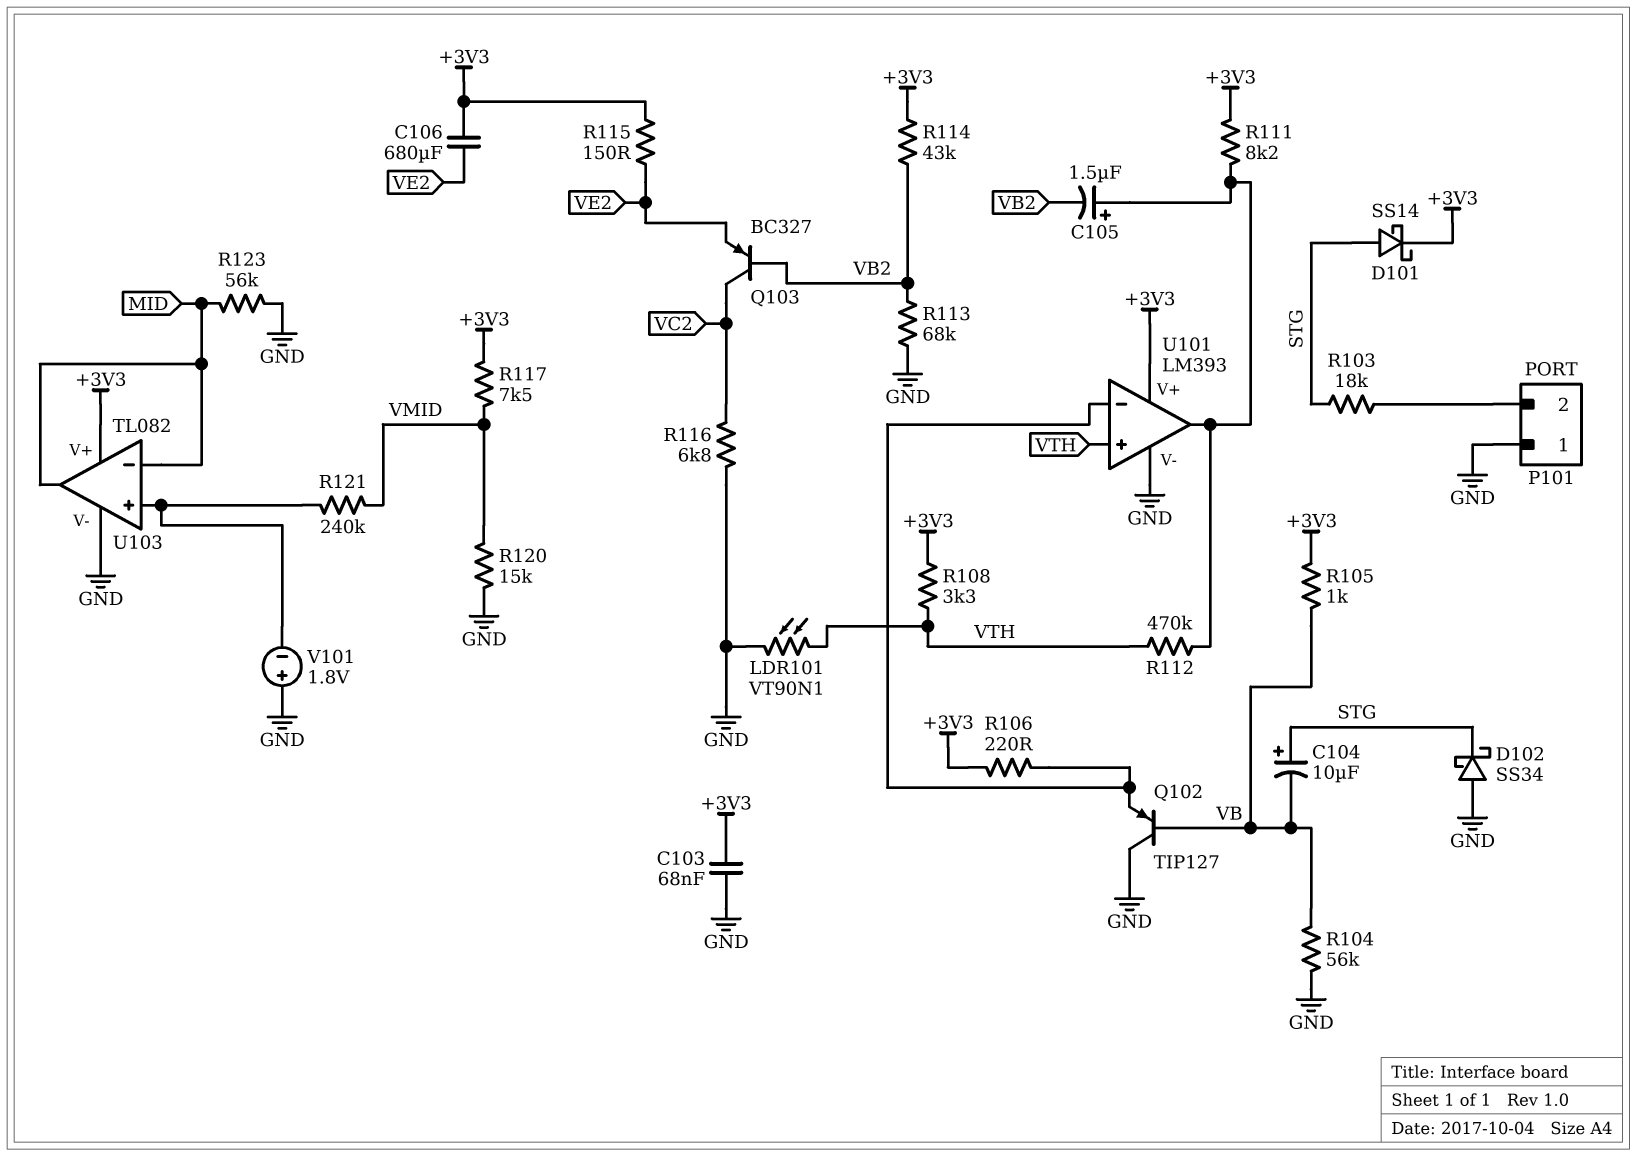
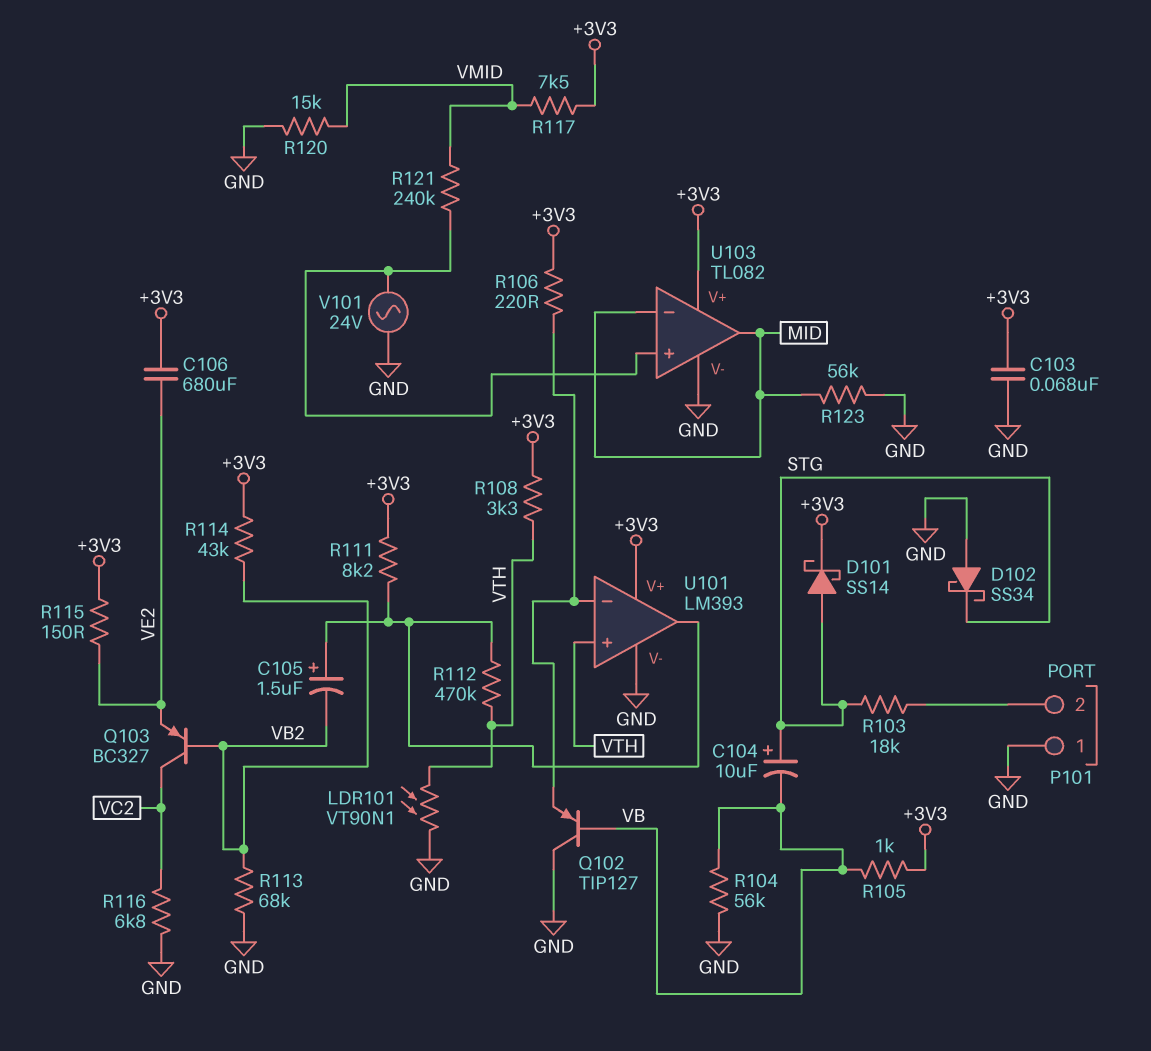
V101: 1.8V (plus GND, minus U103/in+) -> AC 24V (GND, U103/in+)

